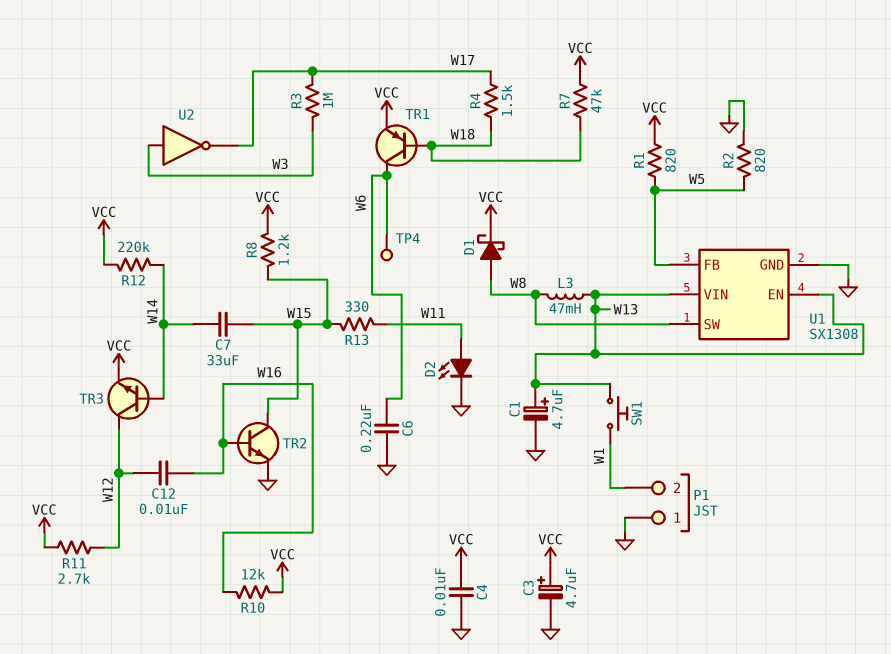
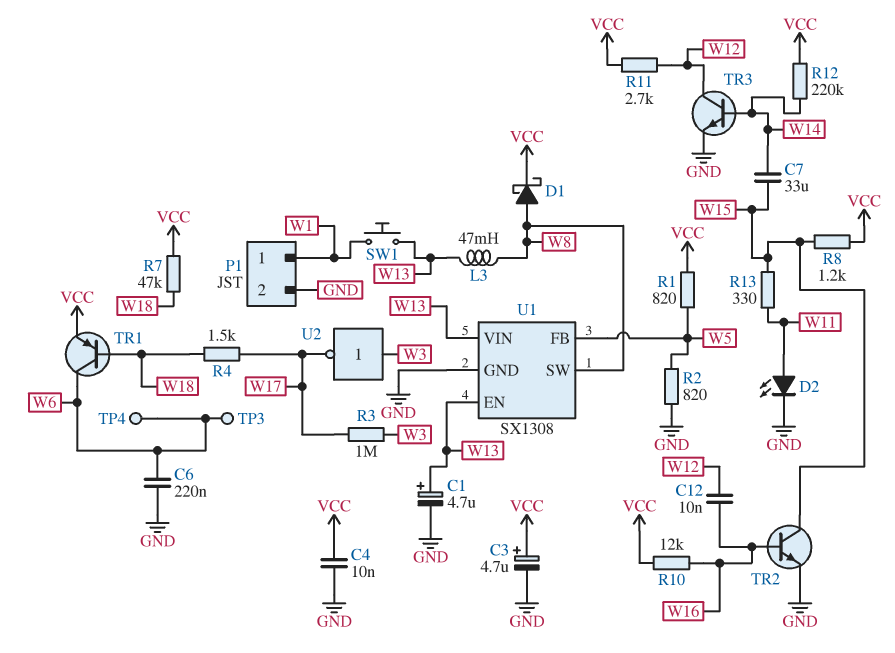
P1 pin 1: GND -> W1
P1 pin 2: W1 -> GND
TP3: none -> test point (W6)
TR3: NPN (B W14, C W12, E VCC) -> NPN (B W14, C W12, E GND)

